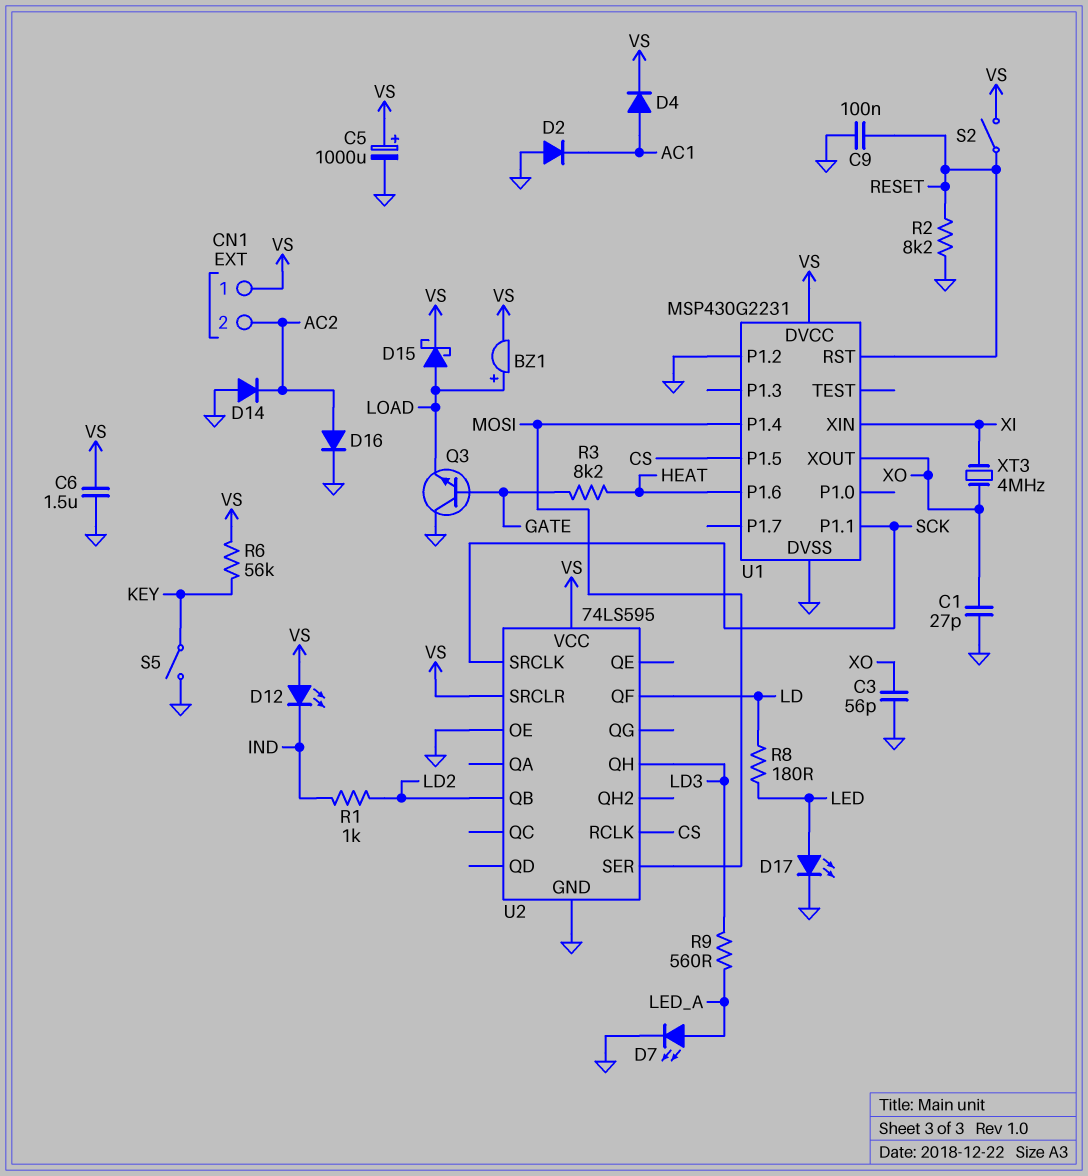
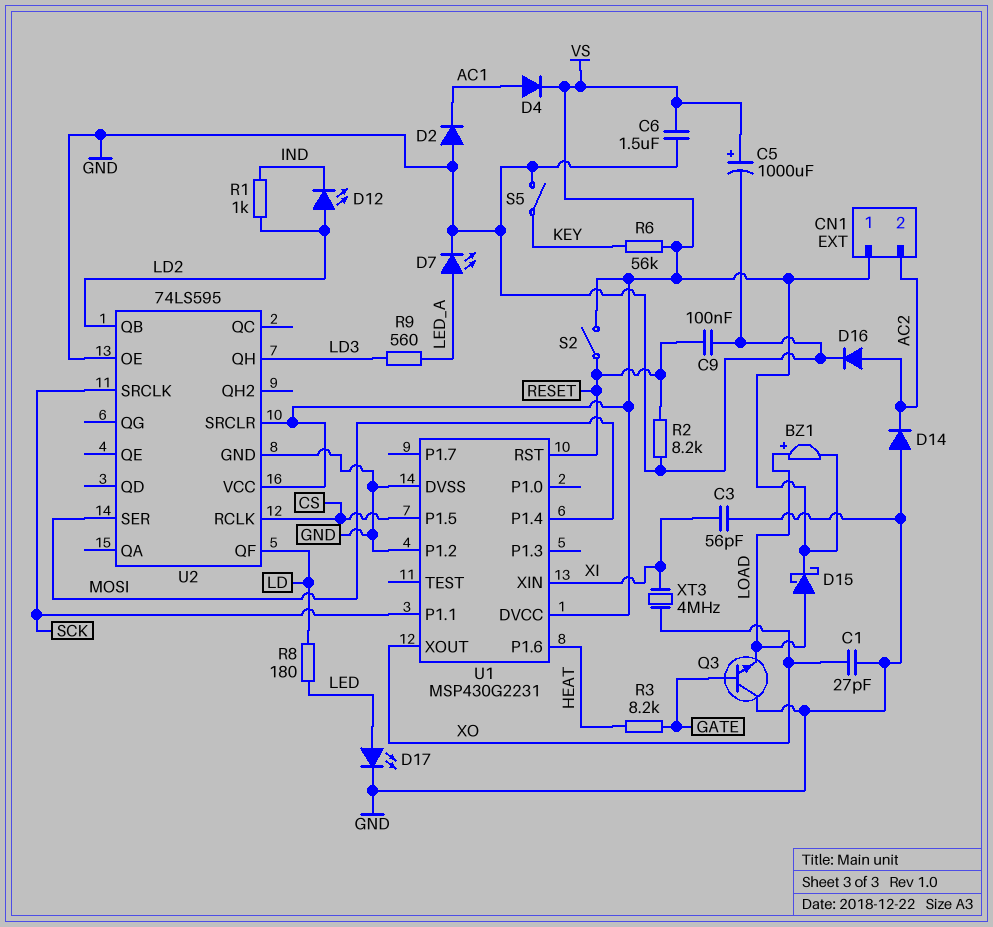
C3: 56pF (GND, XO) -> 56pF (GND, XI)
D12: LED (A VS, K IND) -> LED (A LD2, K IND)

